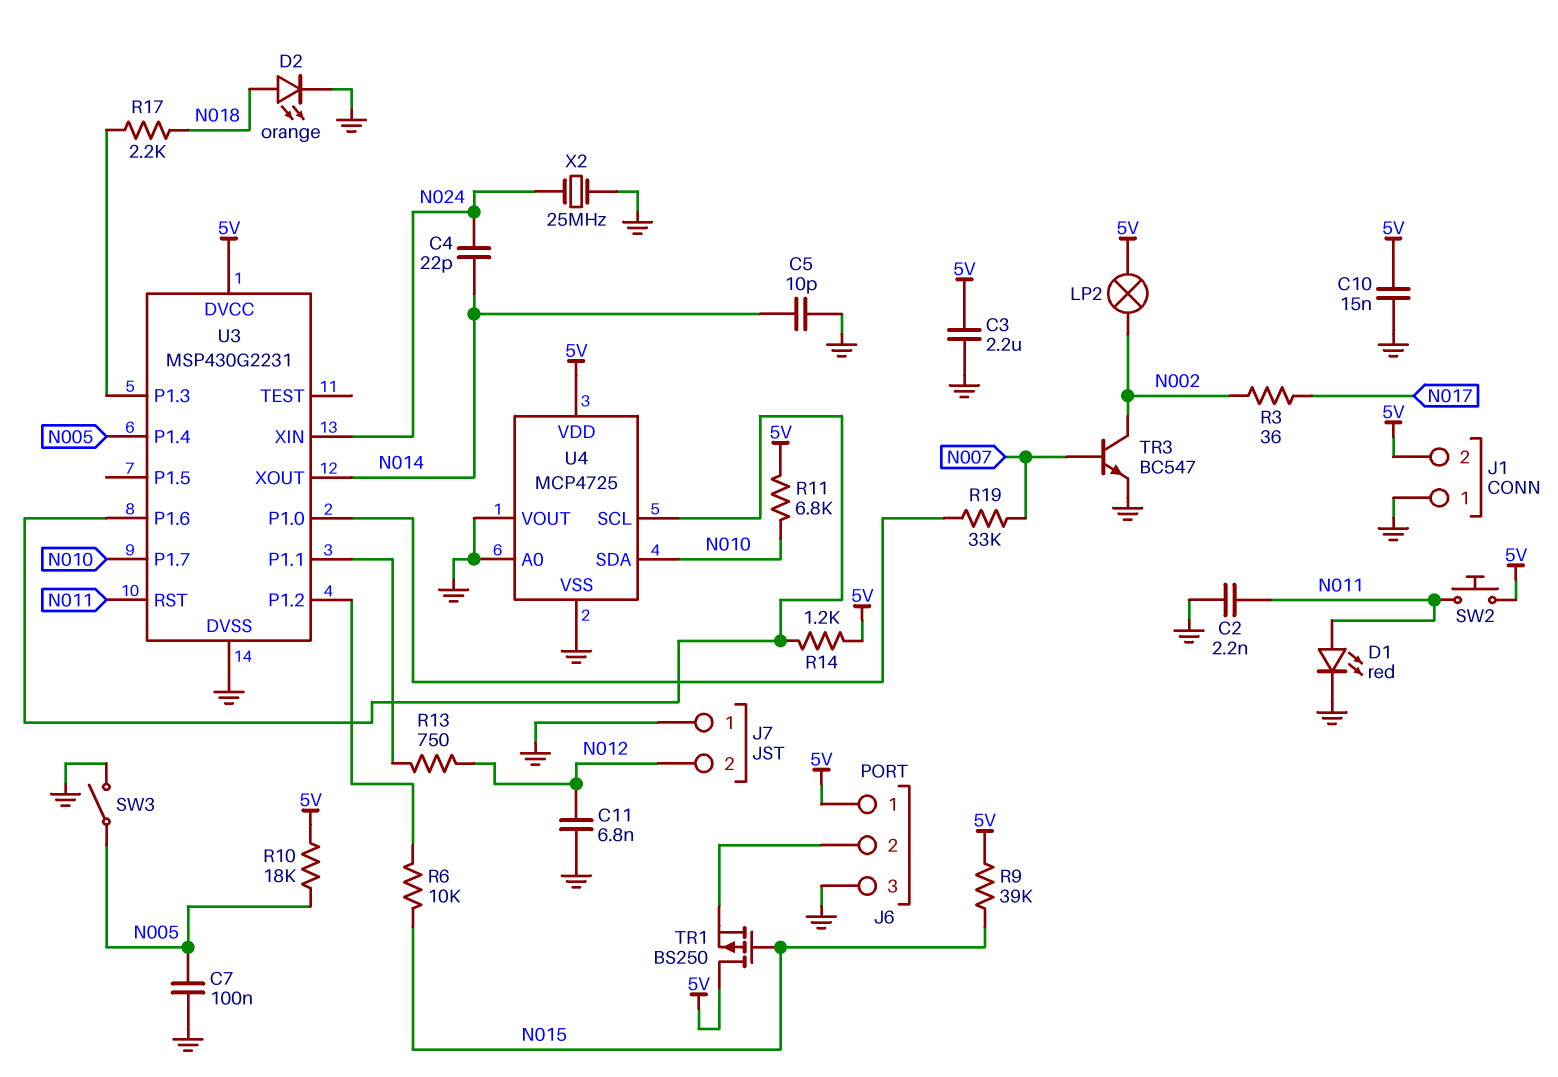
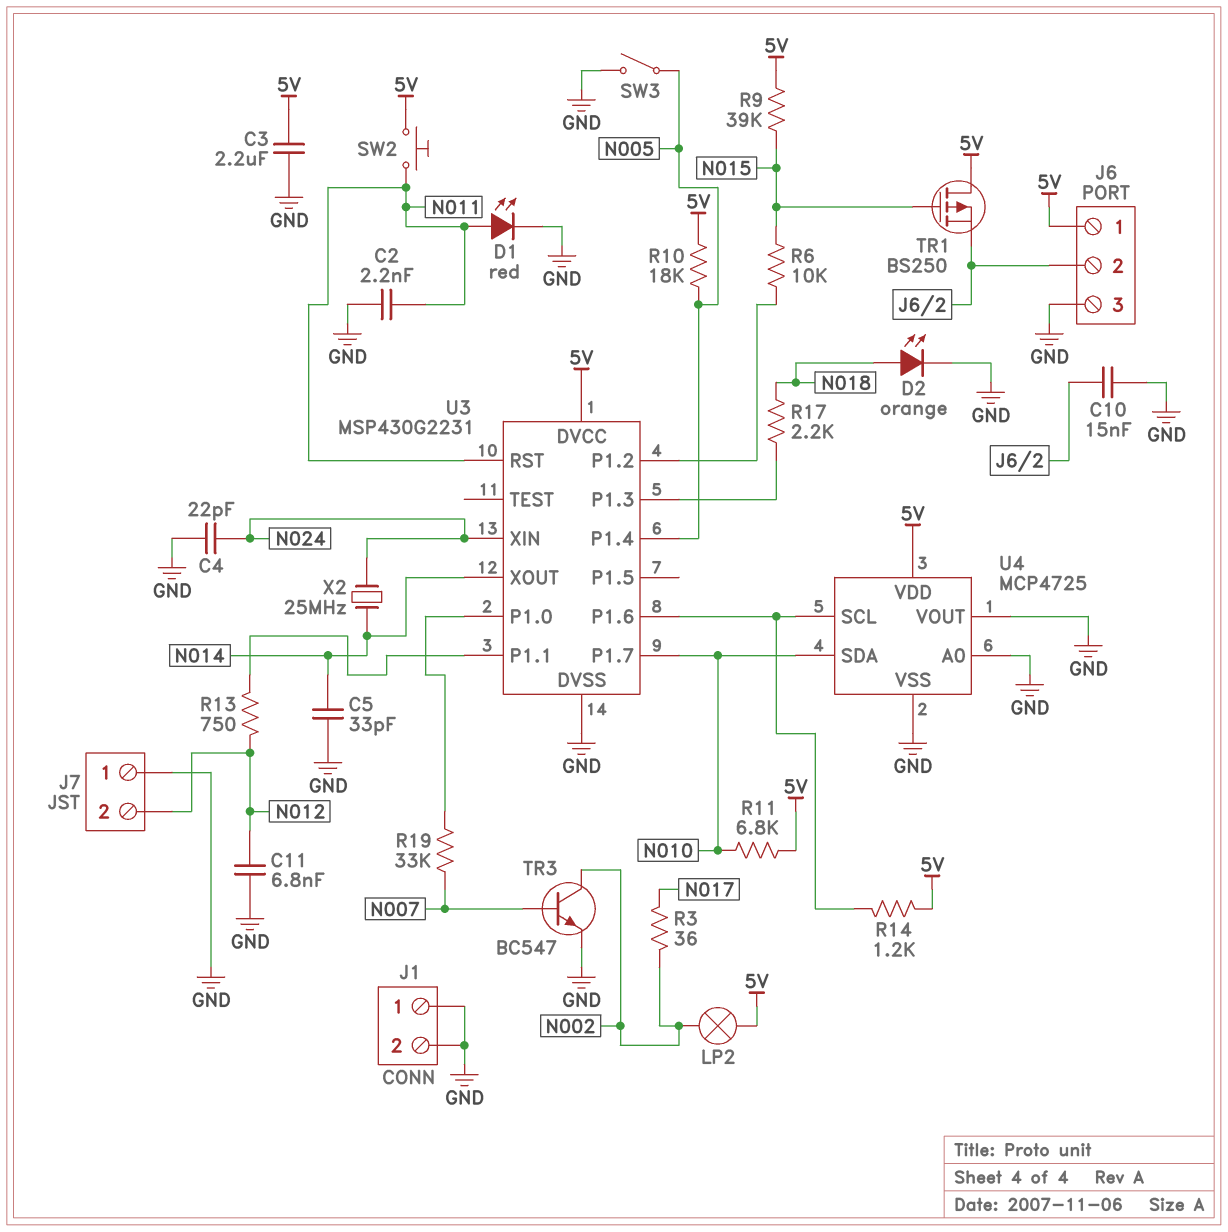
C4: 22pF (N014, N024) -> 22pF (GND, N024)
C5: 10pF (GND, N014) -> 33pF (GND, N014)
C7: 100nF (GND, N005) -> none
C10: 15nF (5V, GND) -> 15nF (GND, J6/2)
J1 pin 2: 5V -> GND
X2: 25MHz (GND, N024) -> 25MHz (N014, N024)

